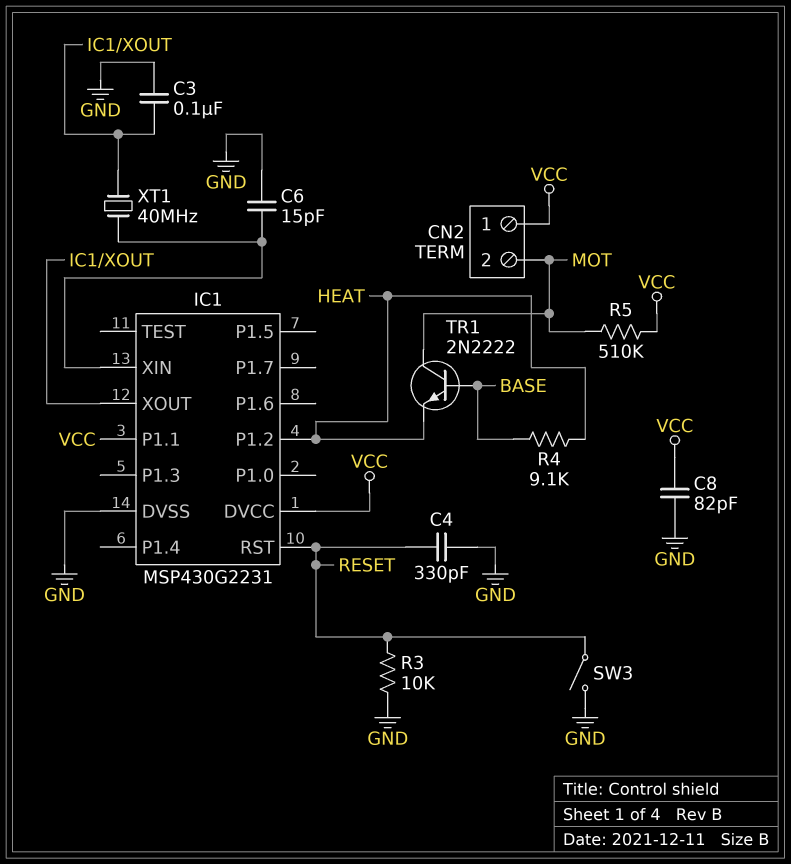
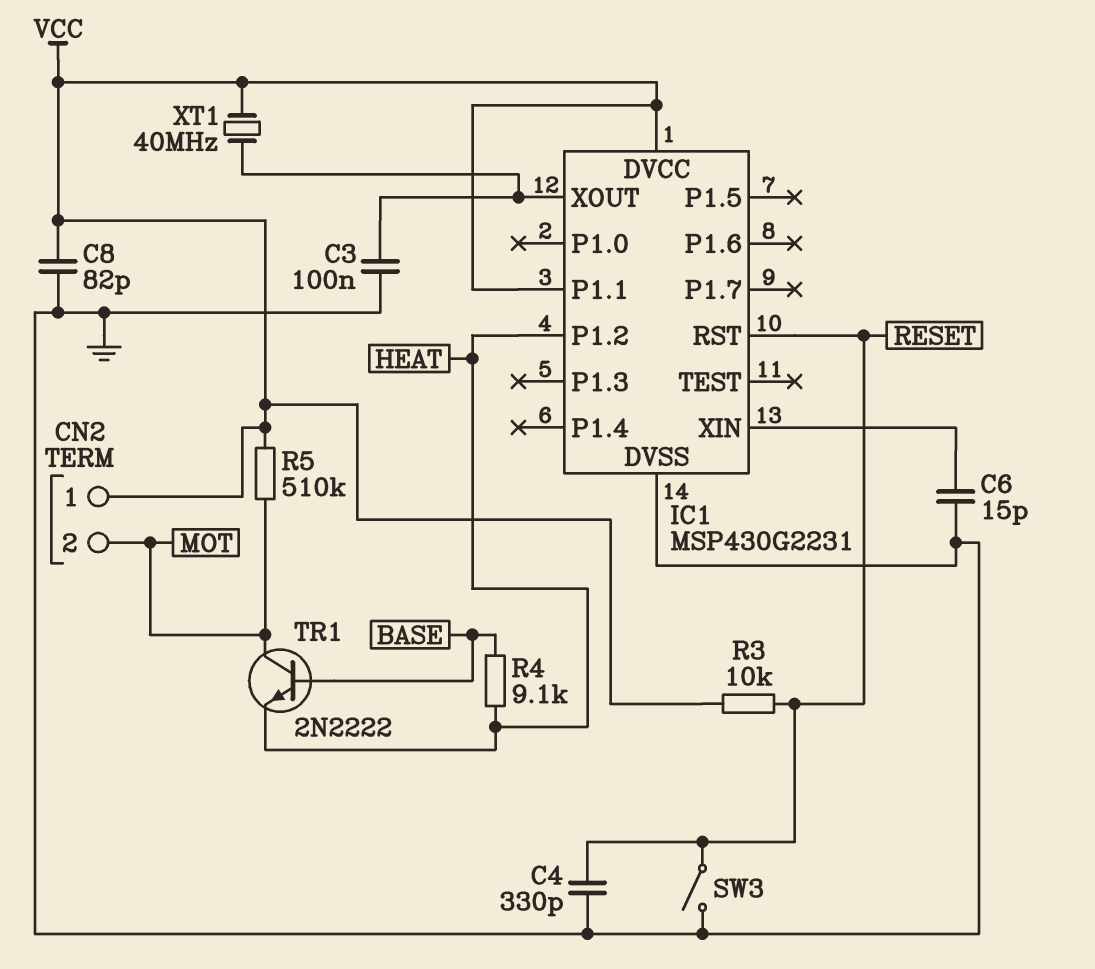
R3: 10k (GND, RESET) -> 10k (RESET, VCC)
XT1: 40MHz (IC1/XIN, IC1/XOUT) -> 40MHz (IC1/XOUT, VCC)

